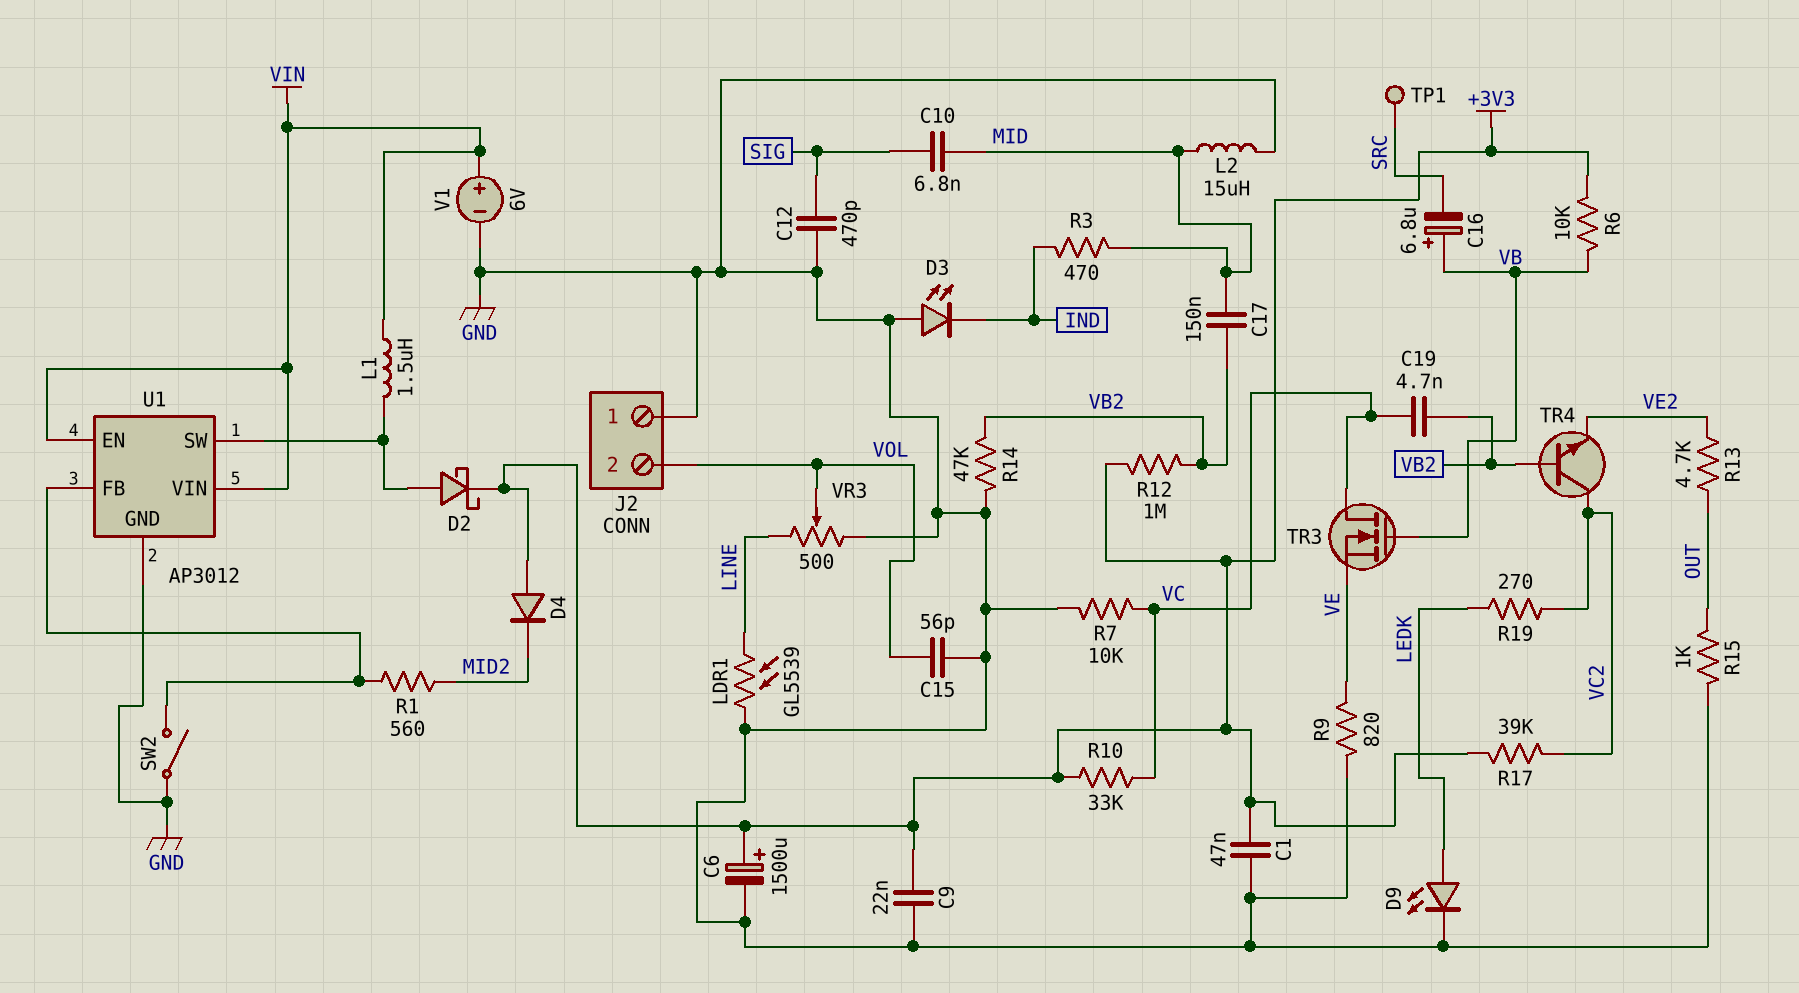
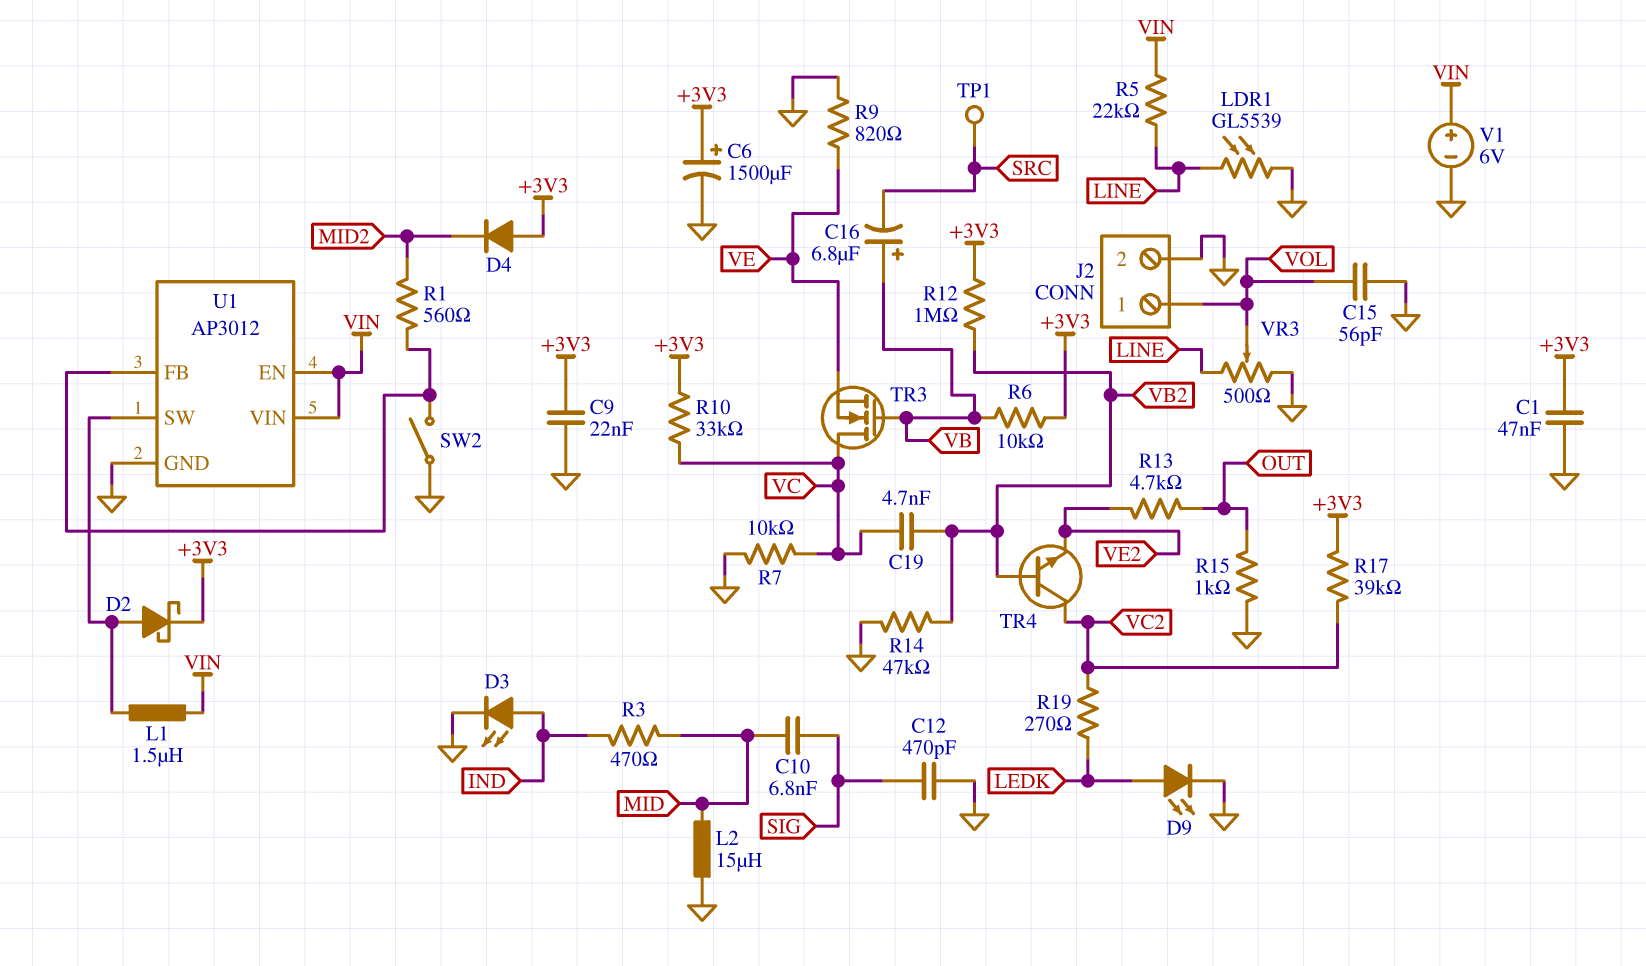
C17: 150nF (MID, VB2) -> none
D3: LED (A GND, K IND) -> LED (A IND, K GND)
J2 pin 1: GND -> VOL
J2 pin 2: VOL -> GND
R5: none -> 22k (LINE, VIN)

